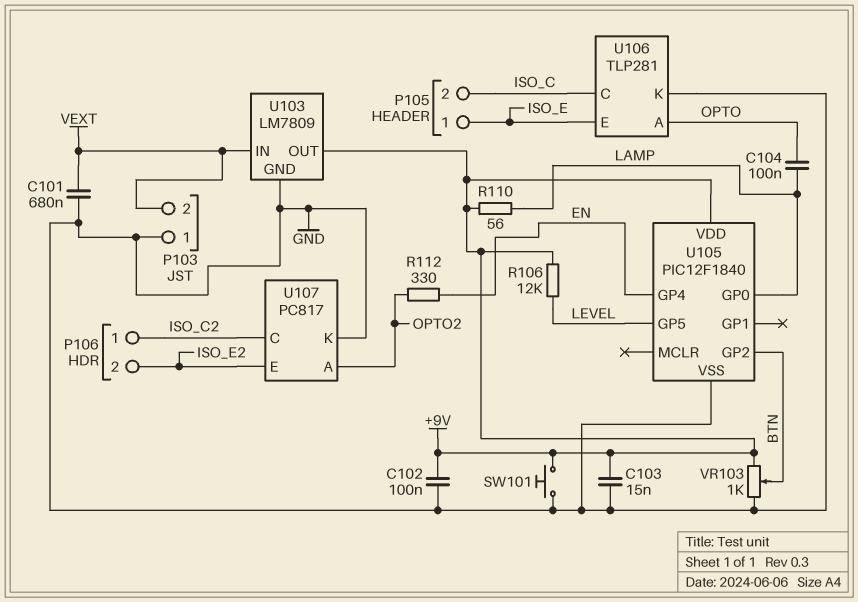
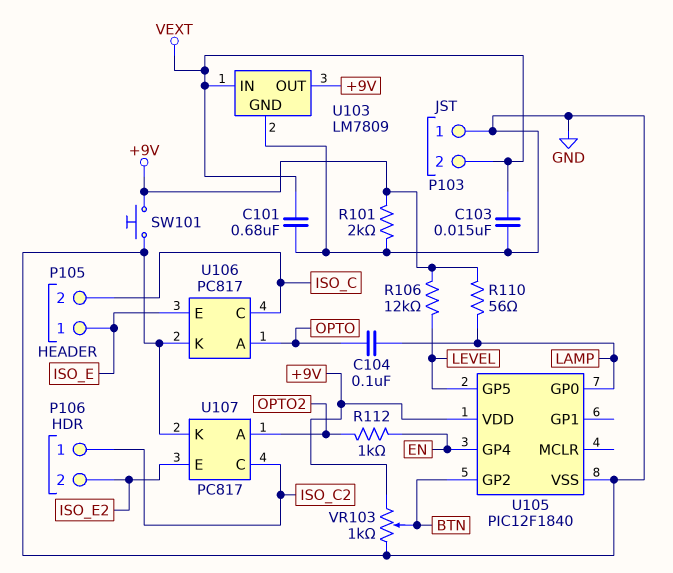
C102: 100nF (+9V, GND) -> none
C103: 15nF (+9V, GND) -> 15nF (GND, VEXT)
R101: none -> 2k (+9V, GND)
R112: 330 (EN, OPTO2) -> 1k (EN, OPTO2)
U106: TLP281 -> PC817

